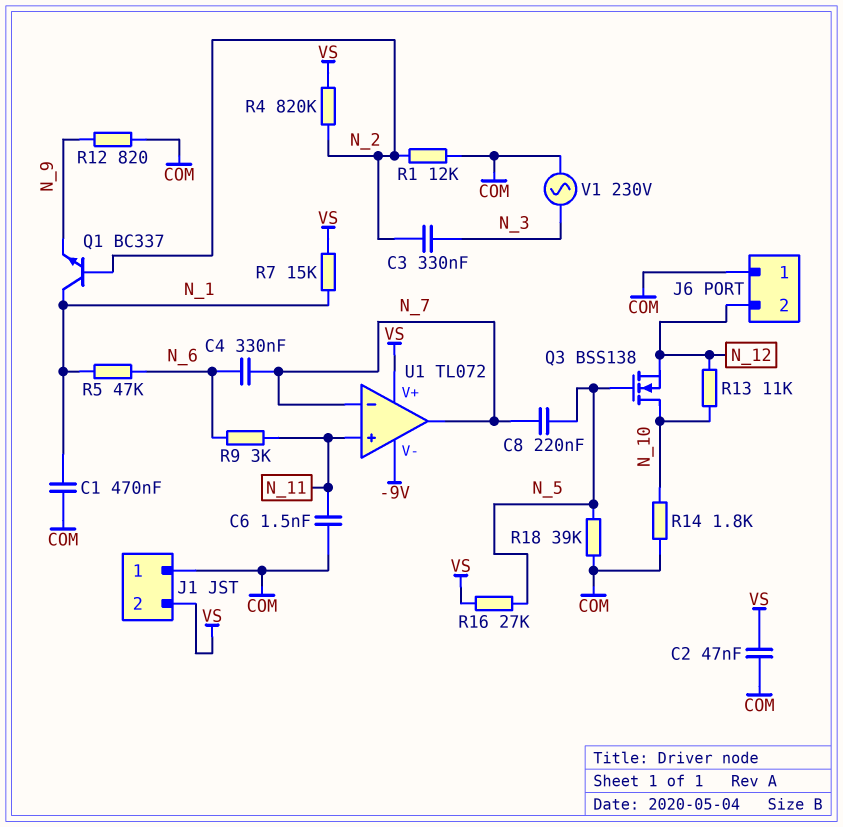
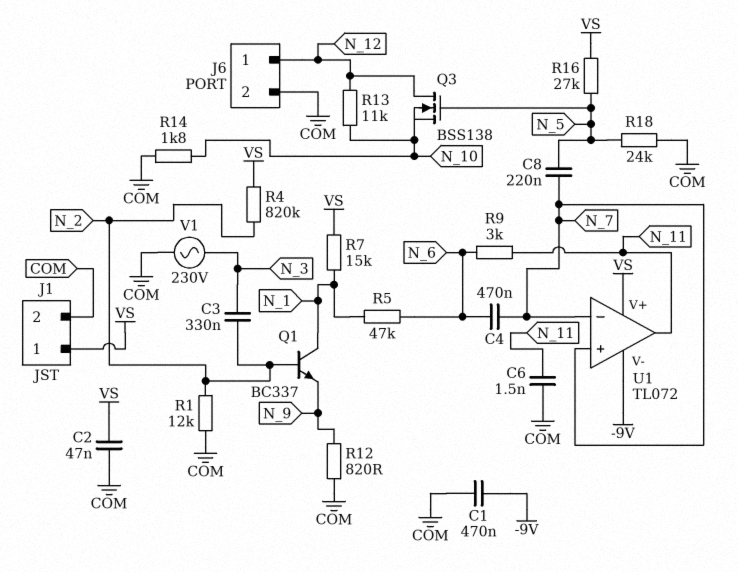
C1: 470nF (COM, N_1) -> 470nF (-9V, COM)
C4: 330nF (N_6, N_7) -> 470nF (N_6, N_7)
J1 pin 1: COM -> VS
J1 pin 2: VS -> COM
J6 pin 1: COM -> N_12
J6 pin 2: N_12 -> COM
Q3: NMOS BSS138 (G N_5, D N_10, S N_12) -> NMOS BSS138 (G N_5, D N_12, S N_10)
R18: 39k (COM, N_5) -> 24k (COM, N_5)
U1 pin in+: N_11 -> N_7
U1 pin out: N_7 -> N_11

